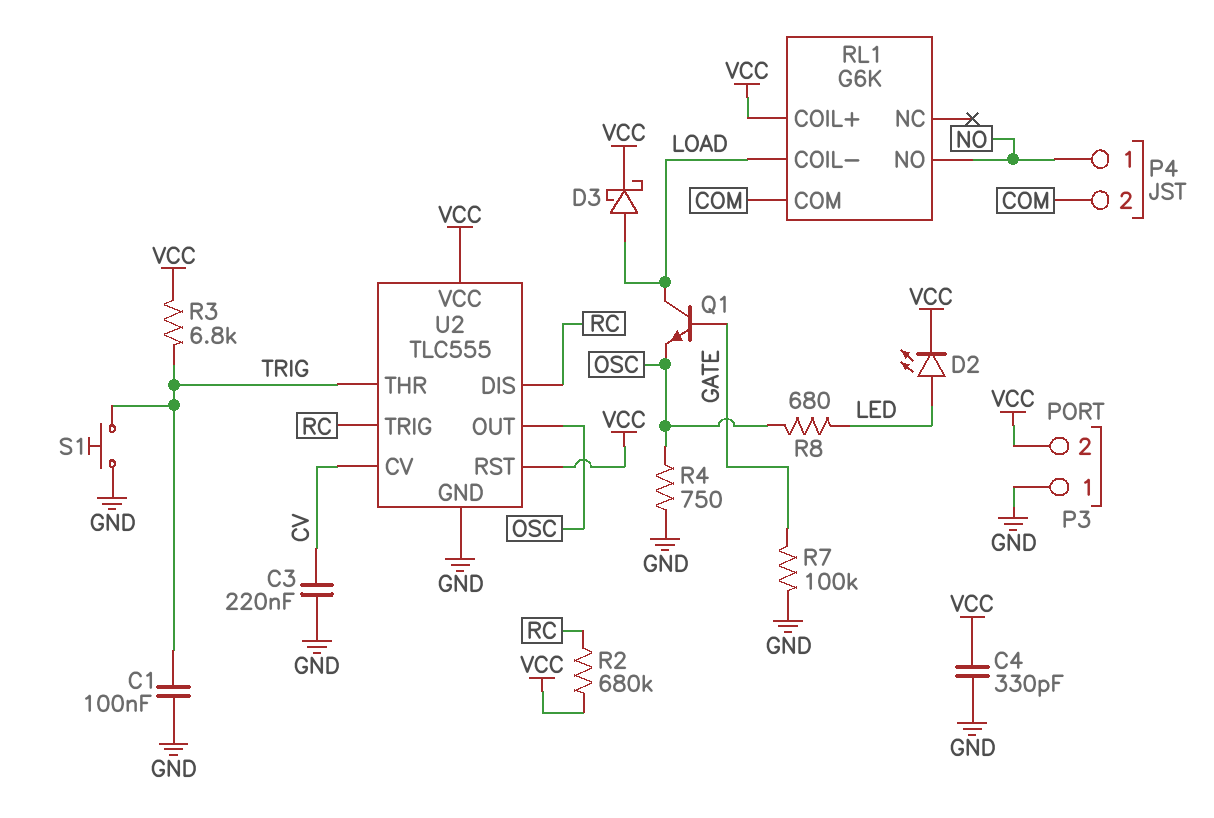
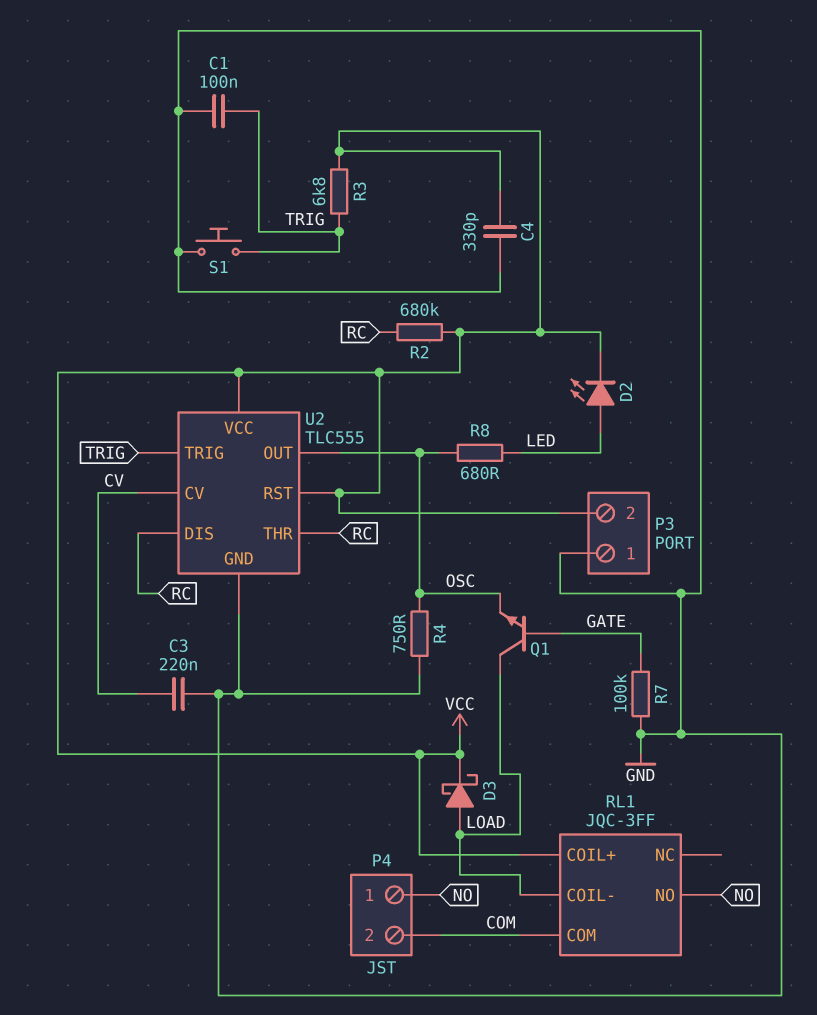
RL1: G6K -> JQC-3FF
U2 pin THR: TRIG -> RC
U2 pin TRIG: RC -> TRIG

